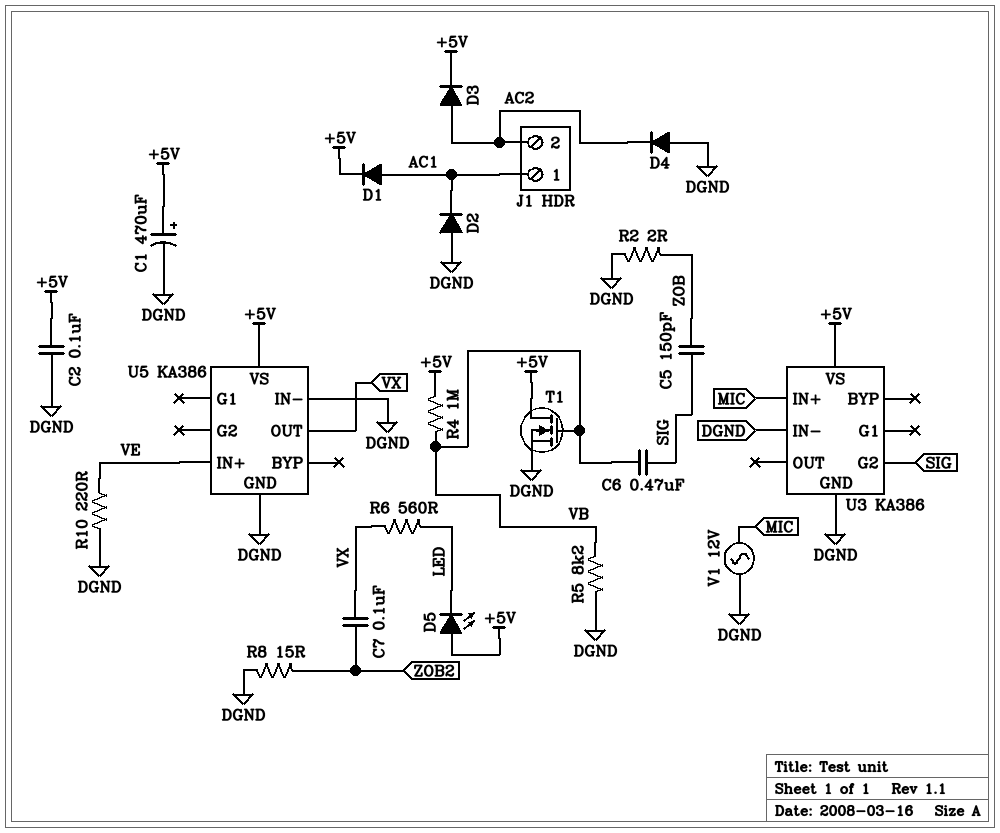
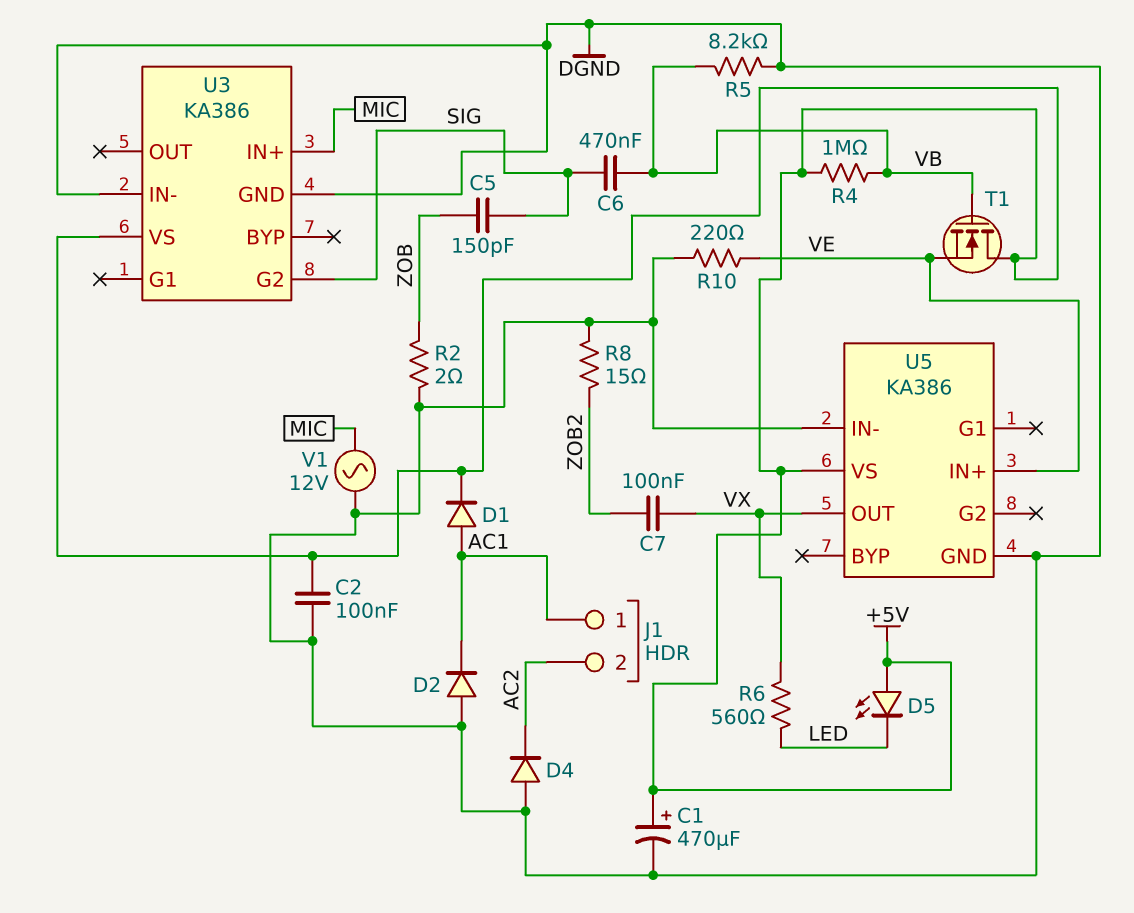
D3: diode (A AC2, K +5V) -> none
T1: NMOS (G VB, D +5V, S DGND) -> NMOS (G VB, D +5V, S VE)

